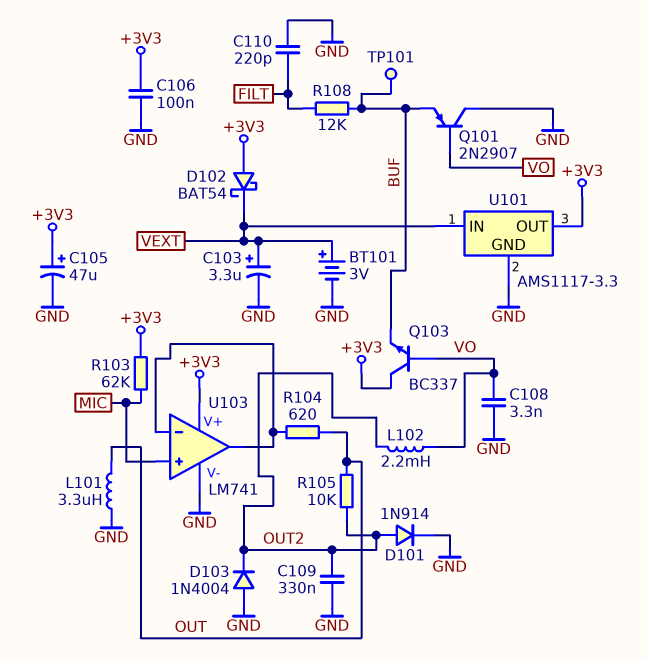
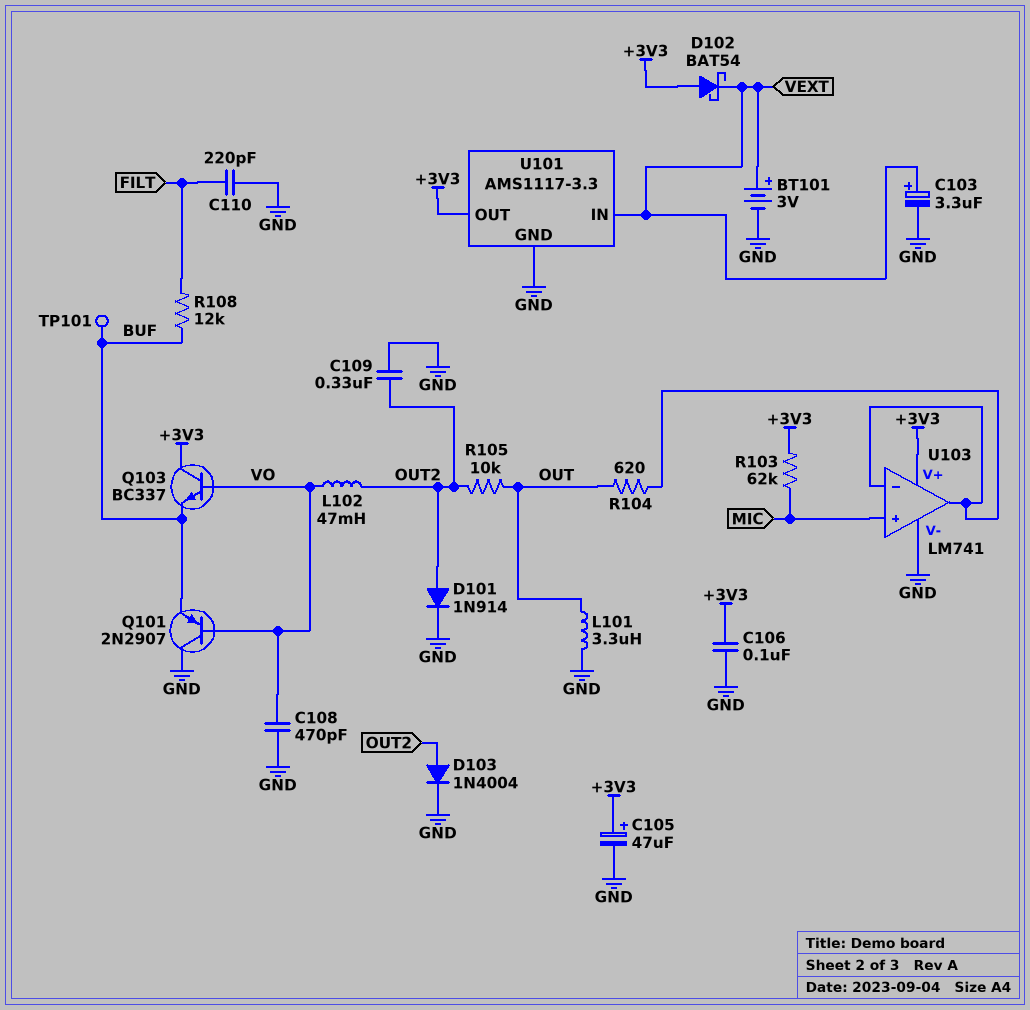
C108: 3.3nF (GND, VO) -> 470pF (GND, VO)
D103: diode 1N4004 (A GND, K OUT2) -> diode 1N4004 (A OUT2, K GND)
L102: 2.2mH (OUT2, VO) -> 47mH (OUT2, VO)

